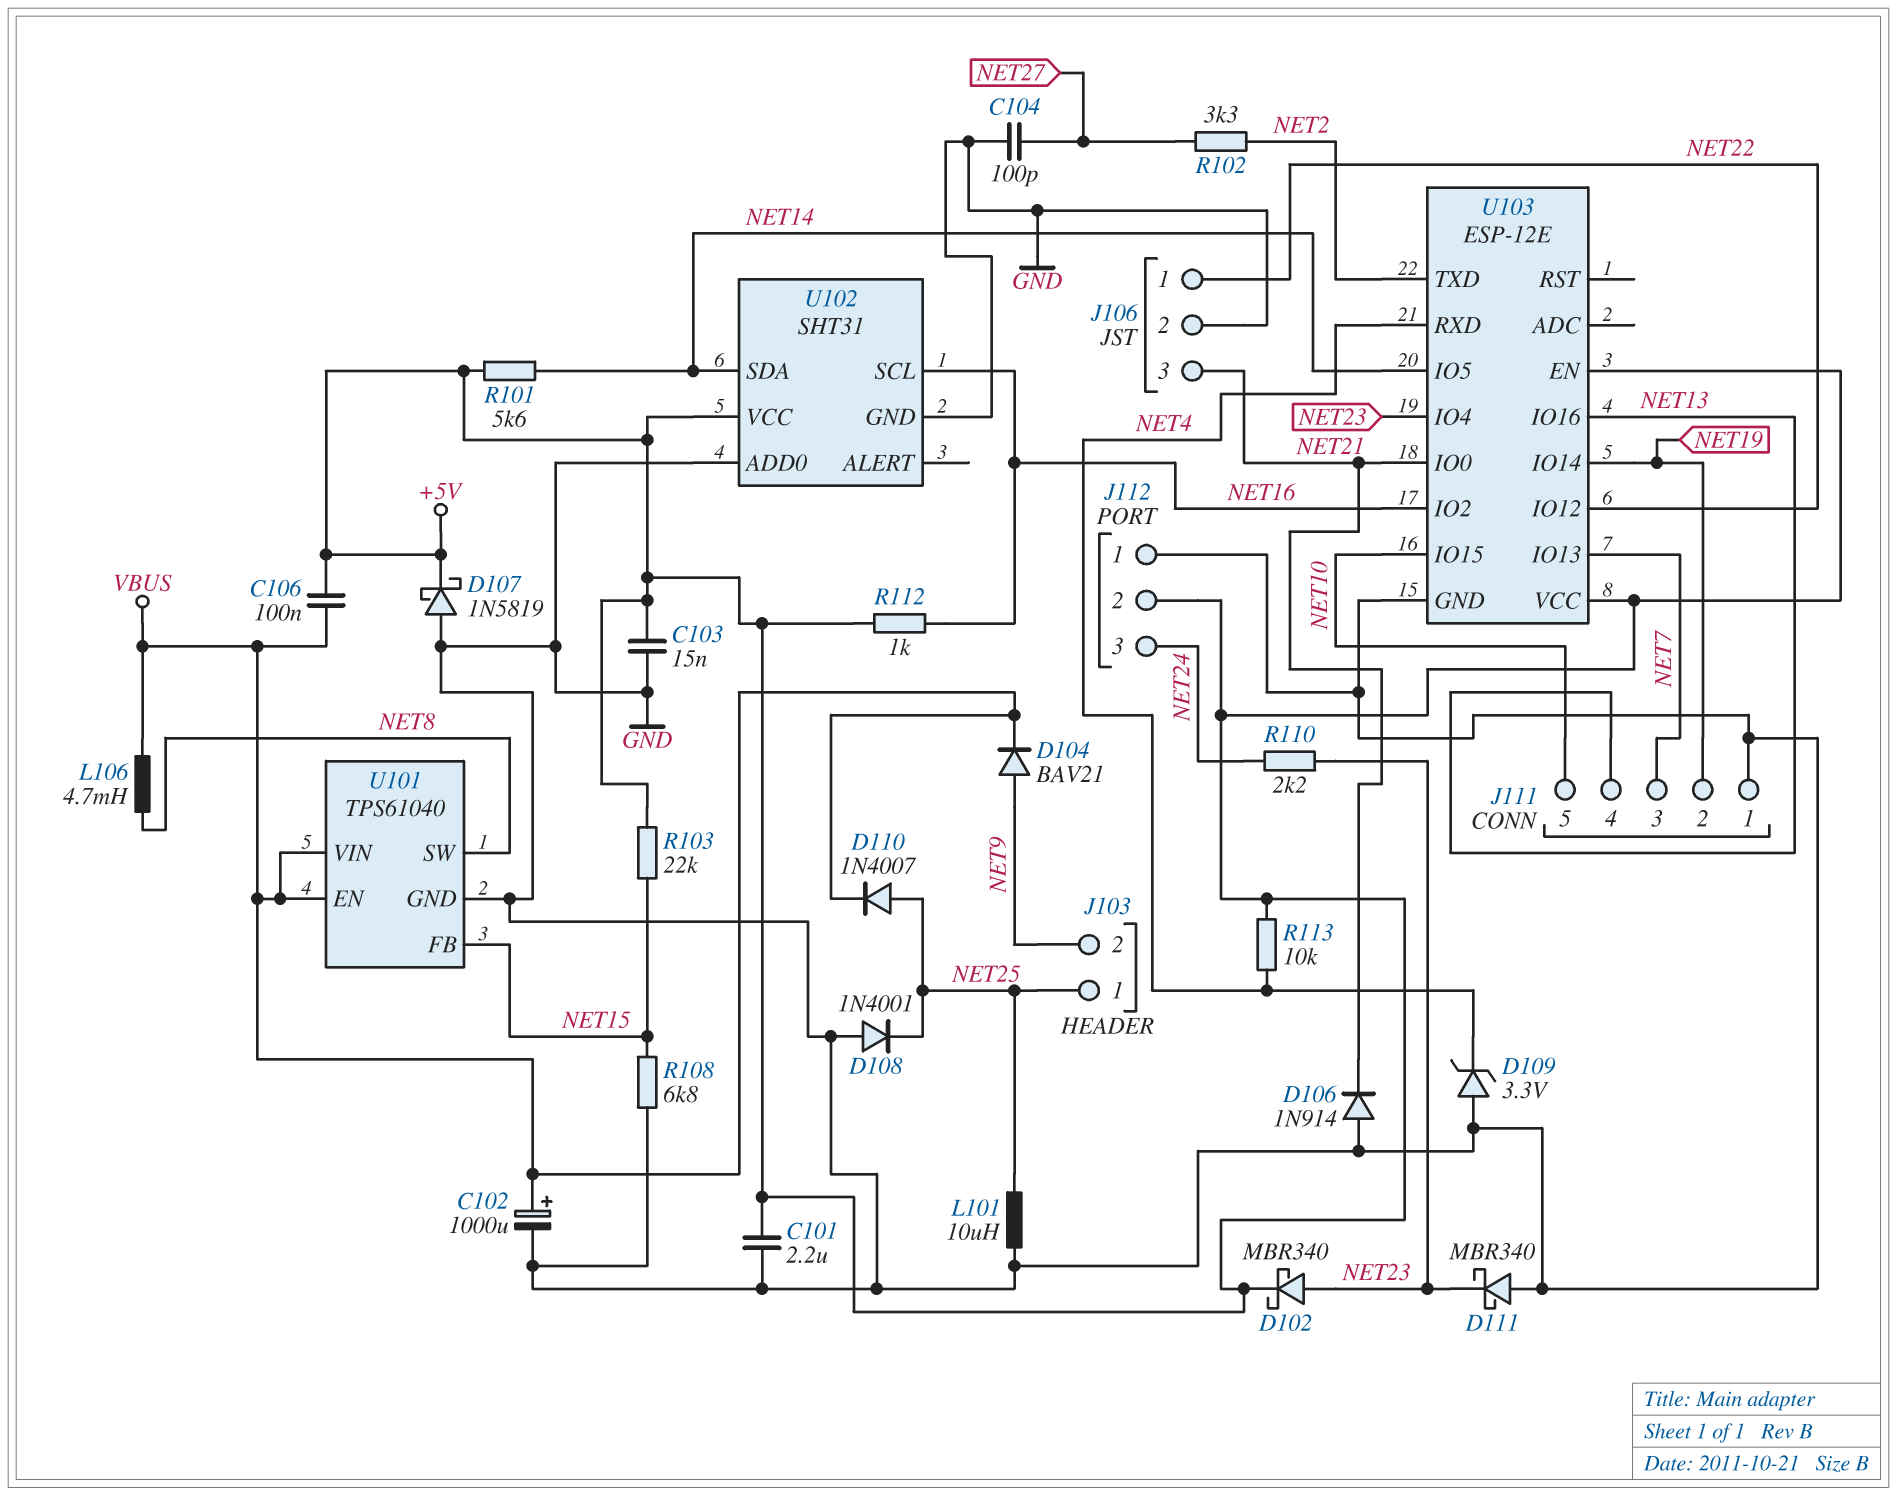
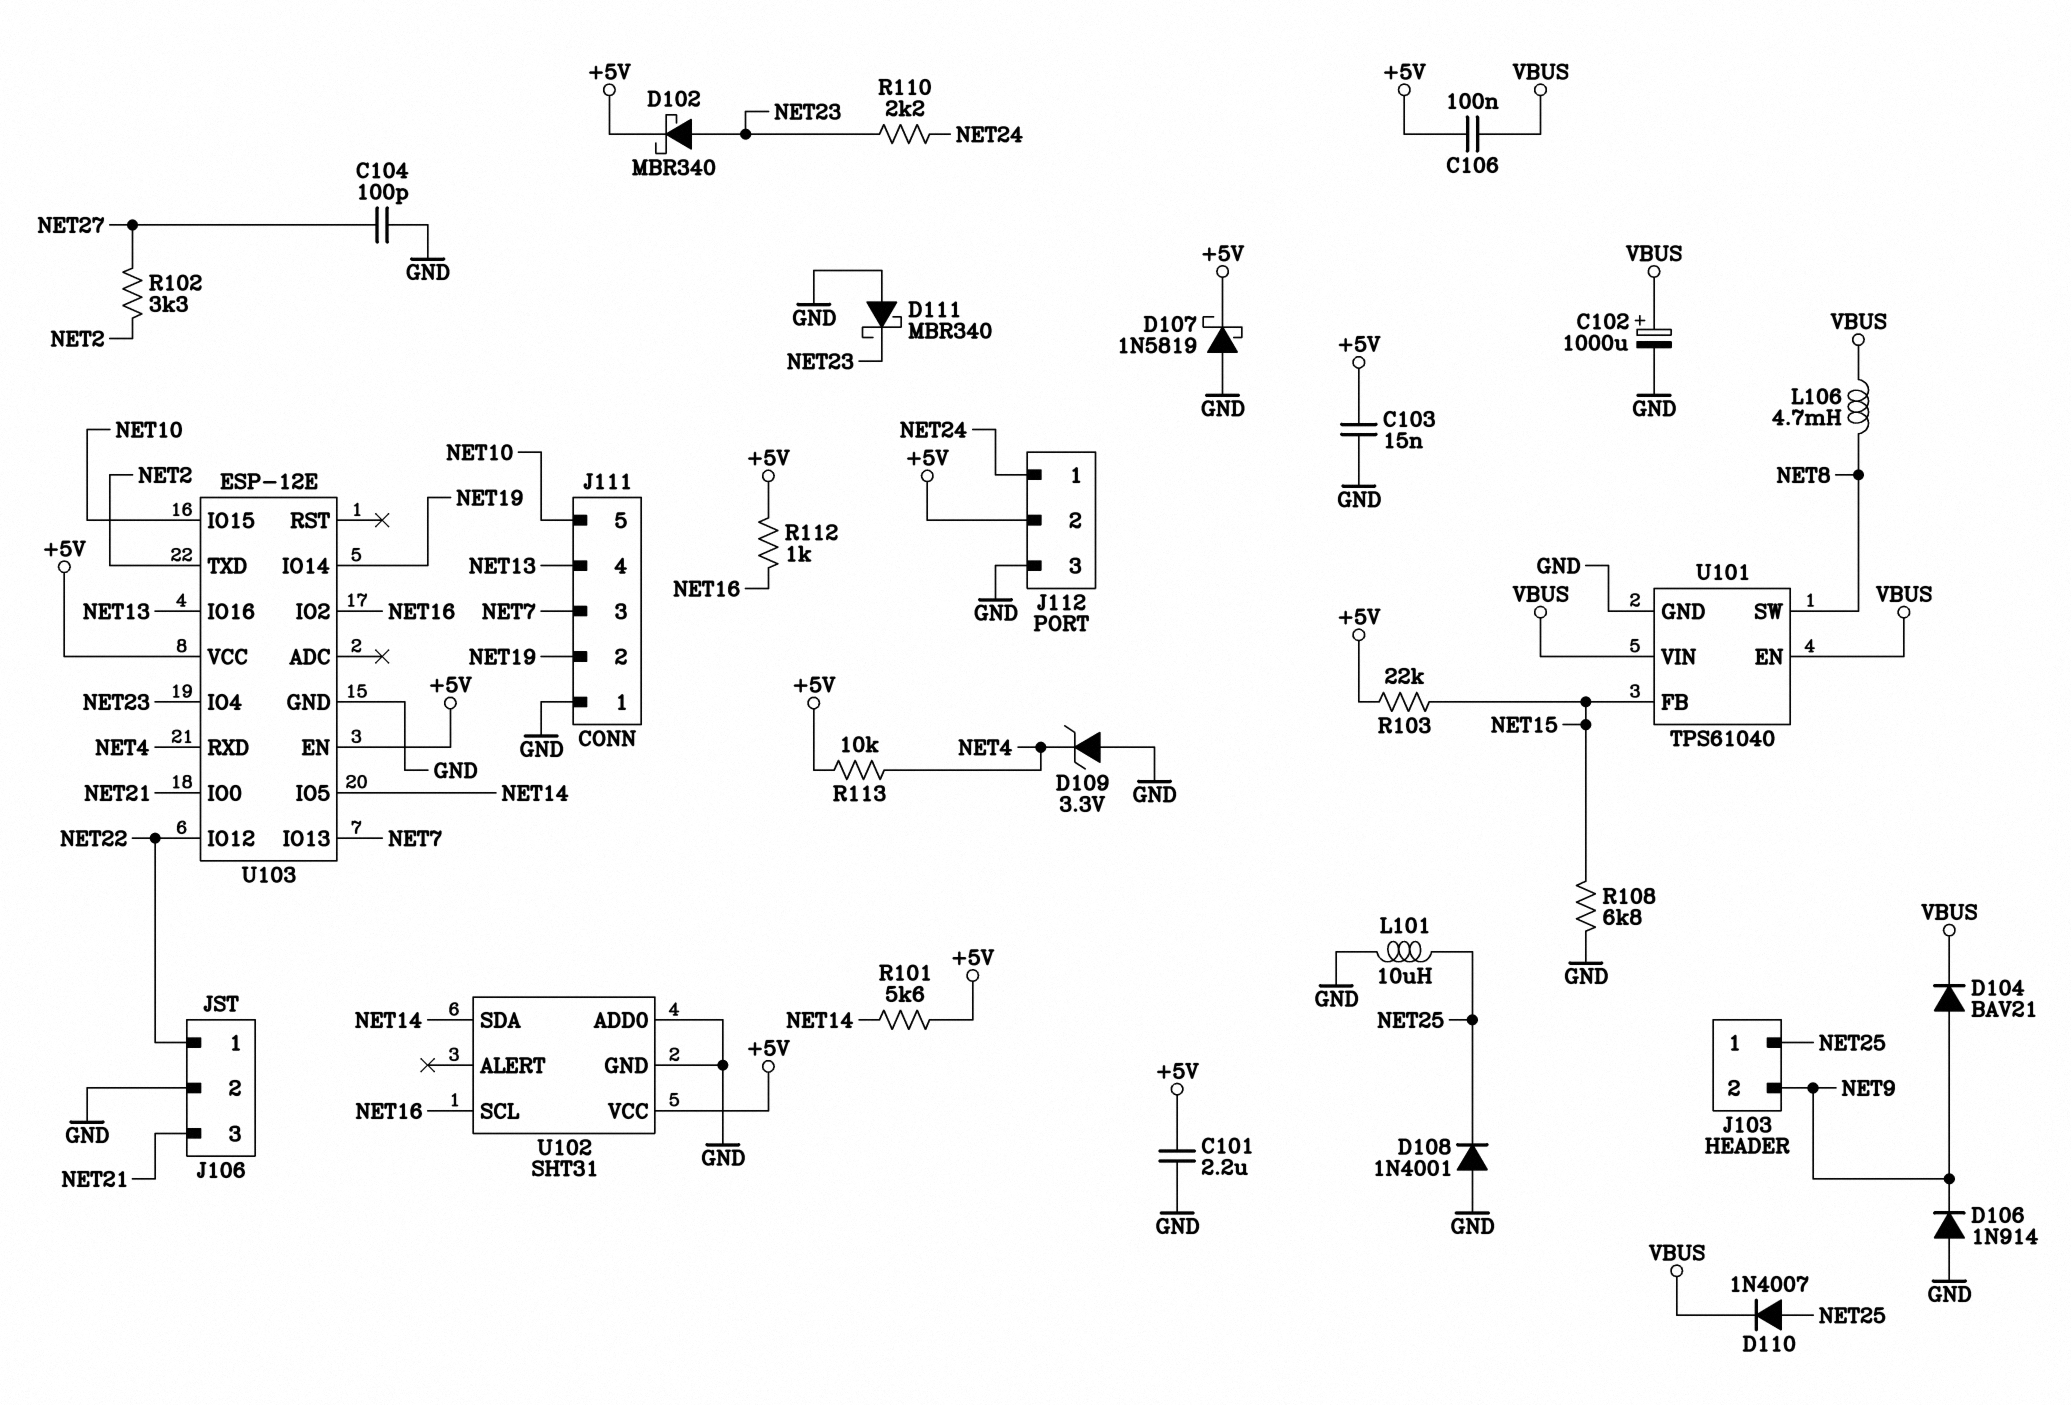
D106: diode 1N914 (A GND, K NET21) -> diode 1N914 (A GND, K NET9)
J112 pin 1: GND -> NET24
J112 pin 3: NET24 -> GND

